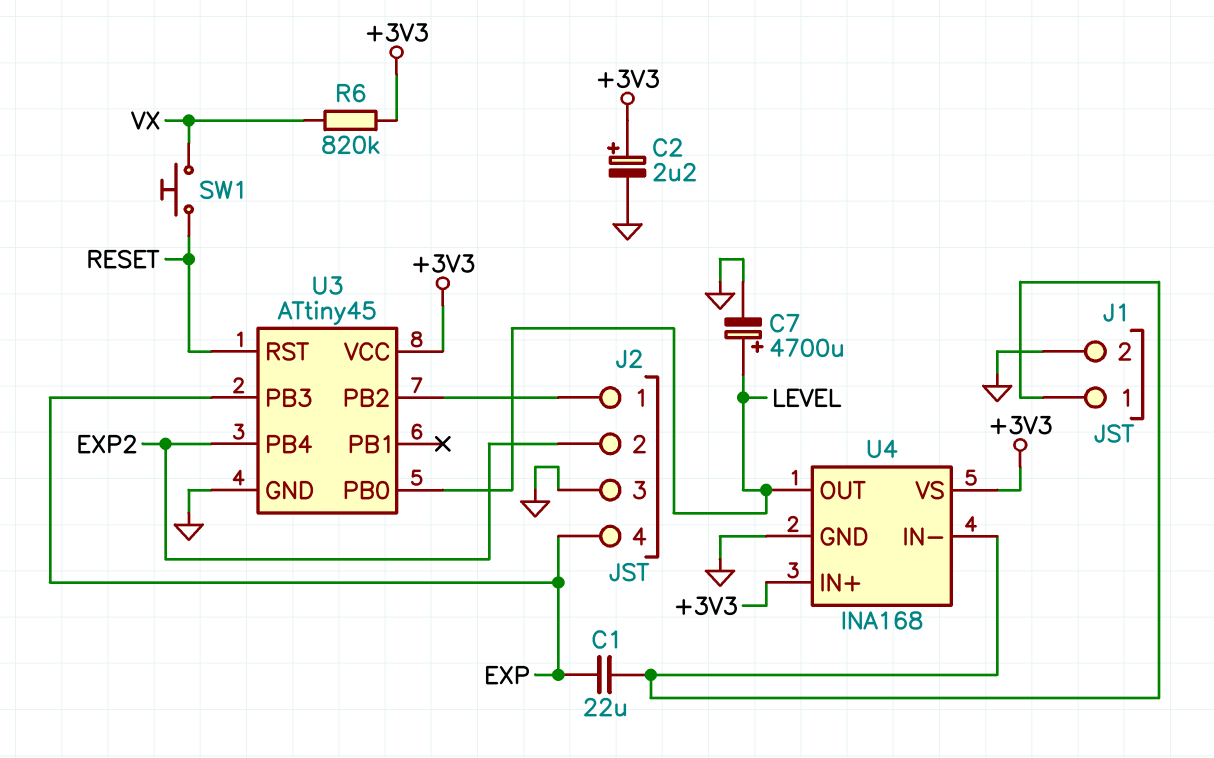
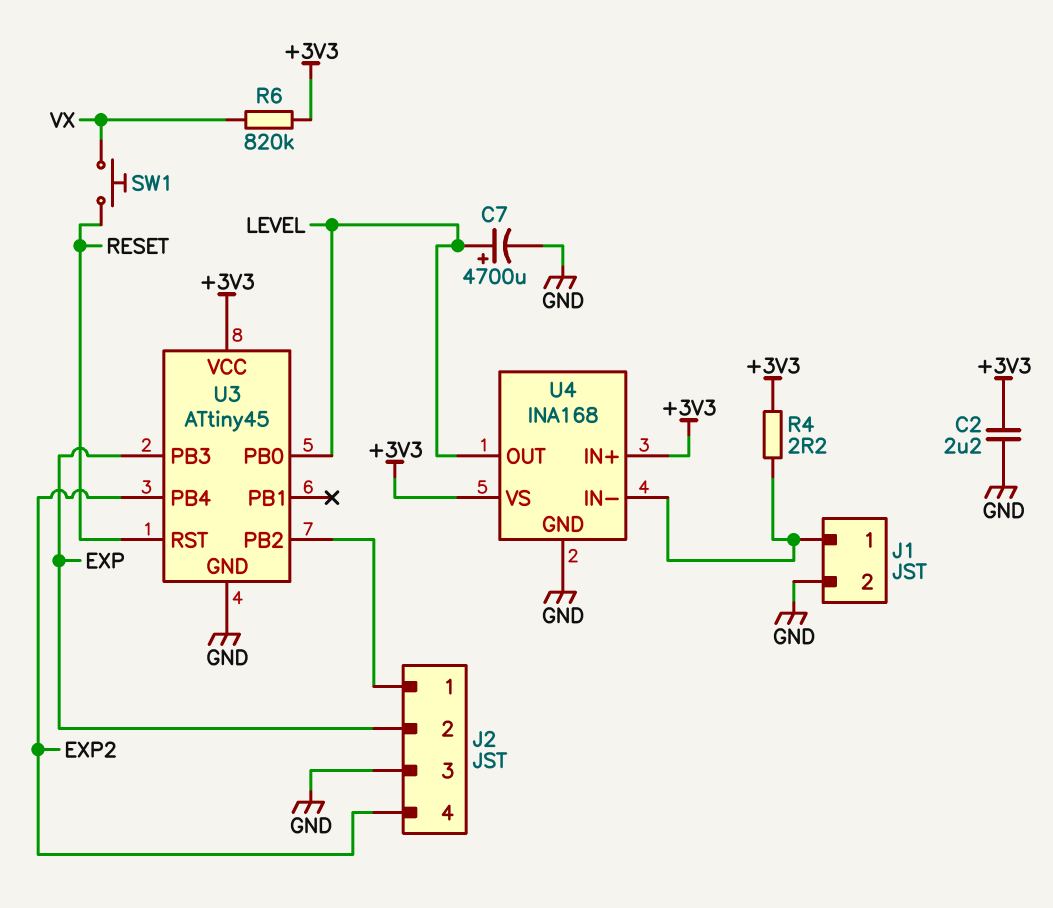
C1: 22uF (EXP, J1/1) -> none
C2: 2.2uF (plus +3V3, minus GND) -> 2.2uF (+3V3, GND)
J2 pin 2: EXP2 -> EXP
J2 pin 4: EXP -> EXP2
R4: none -> 2.2 (+3V3, J1/1)

